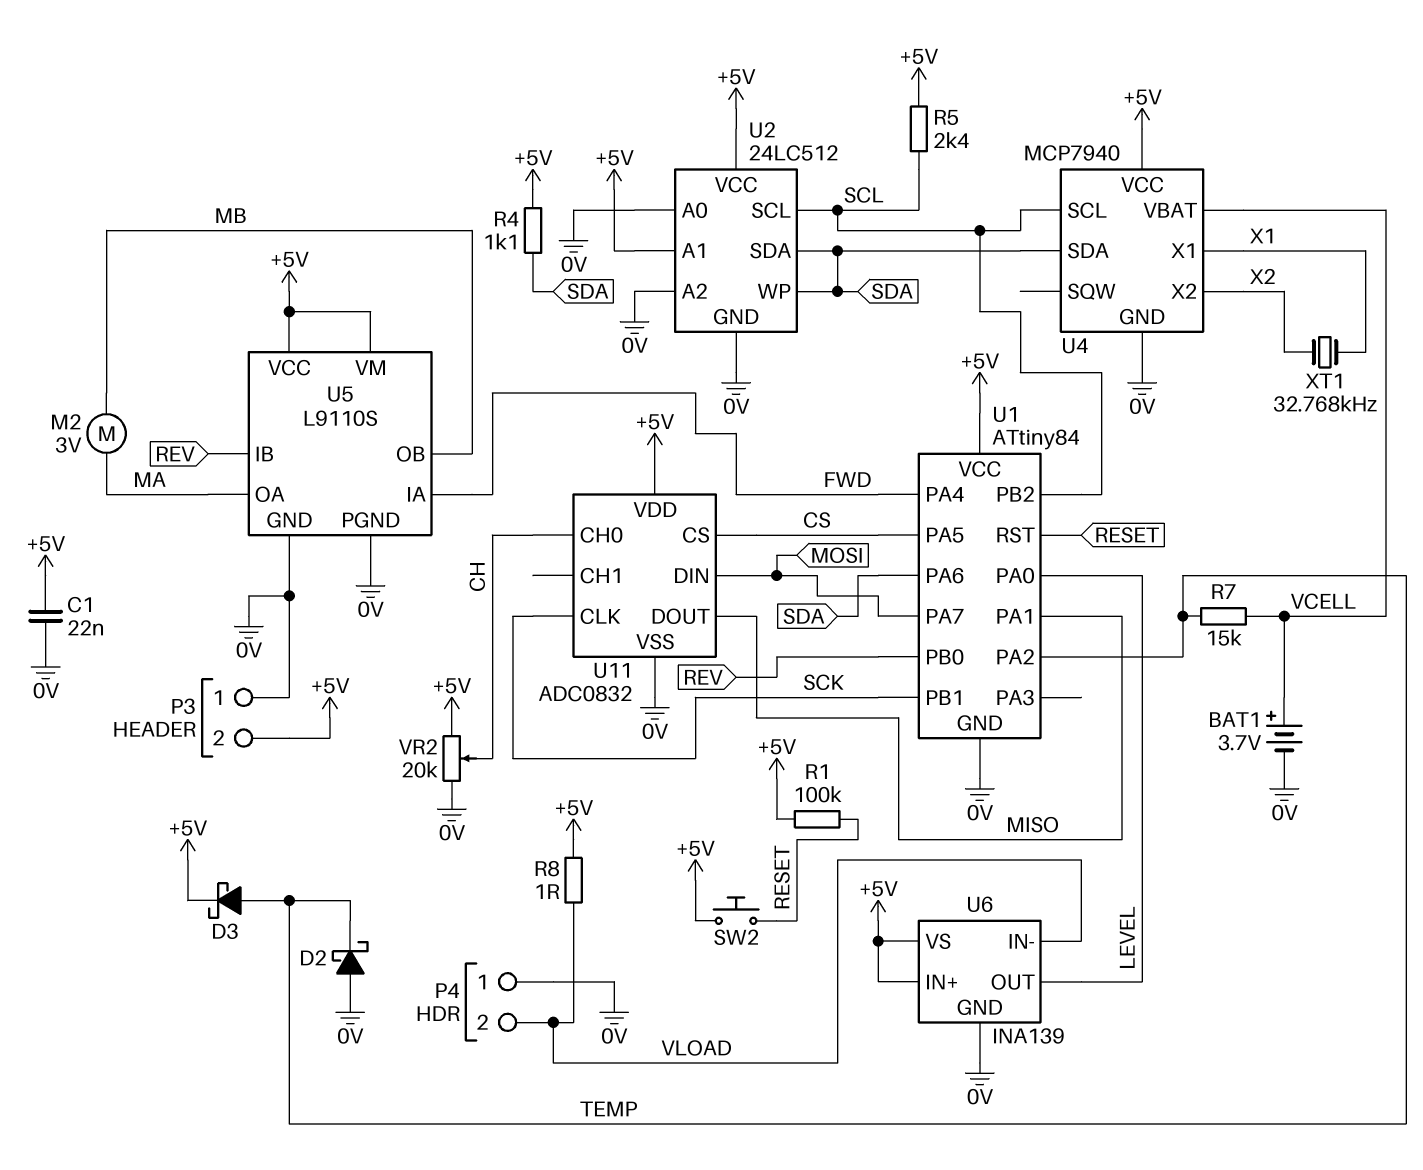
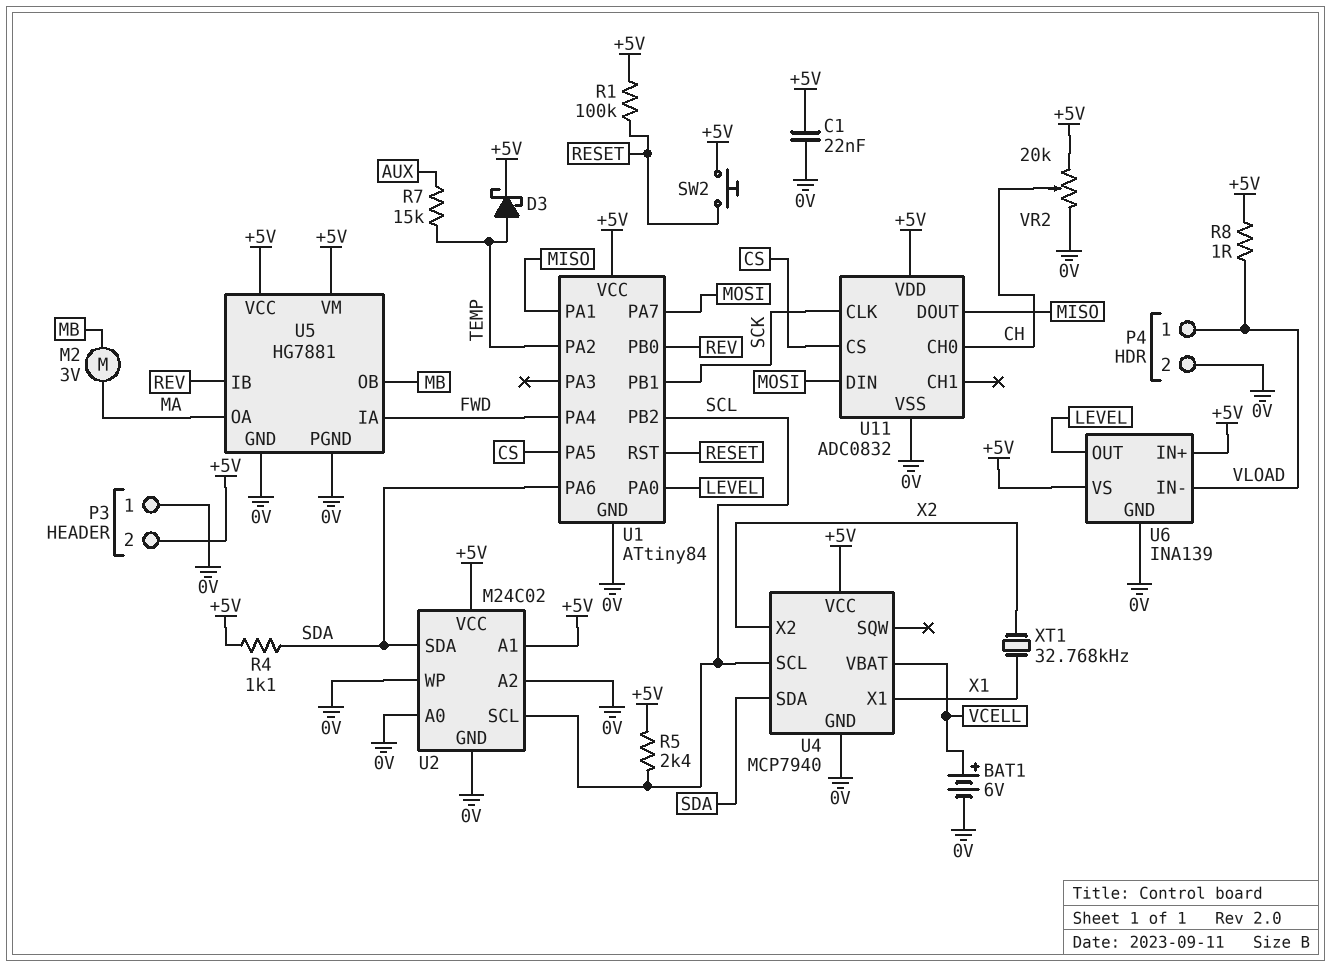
BAT1: 3.7V (plus VCELL, minus 0V) -> 6V (plus VCELL, minus 0V)
D2: schottky (A 0V, K TEMP) -> none
P4 pin 1: 0V -> VLOAD
P4 pin 2: VLOAD -> 0V
R7: 15k (TEMP, VCELL) -> 15k (AUX, TEMP)
U2: 24LC512 -> M24C02
U2 pin WP: SDA -> 0V
U5: L9110S -> HG7881

